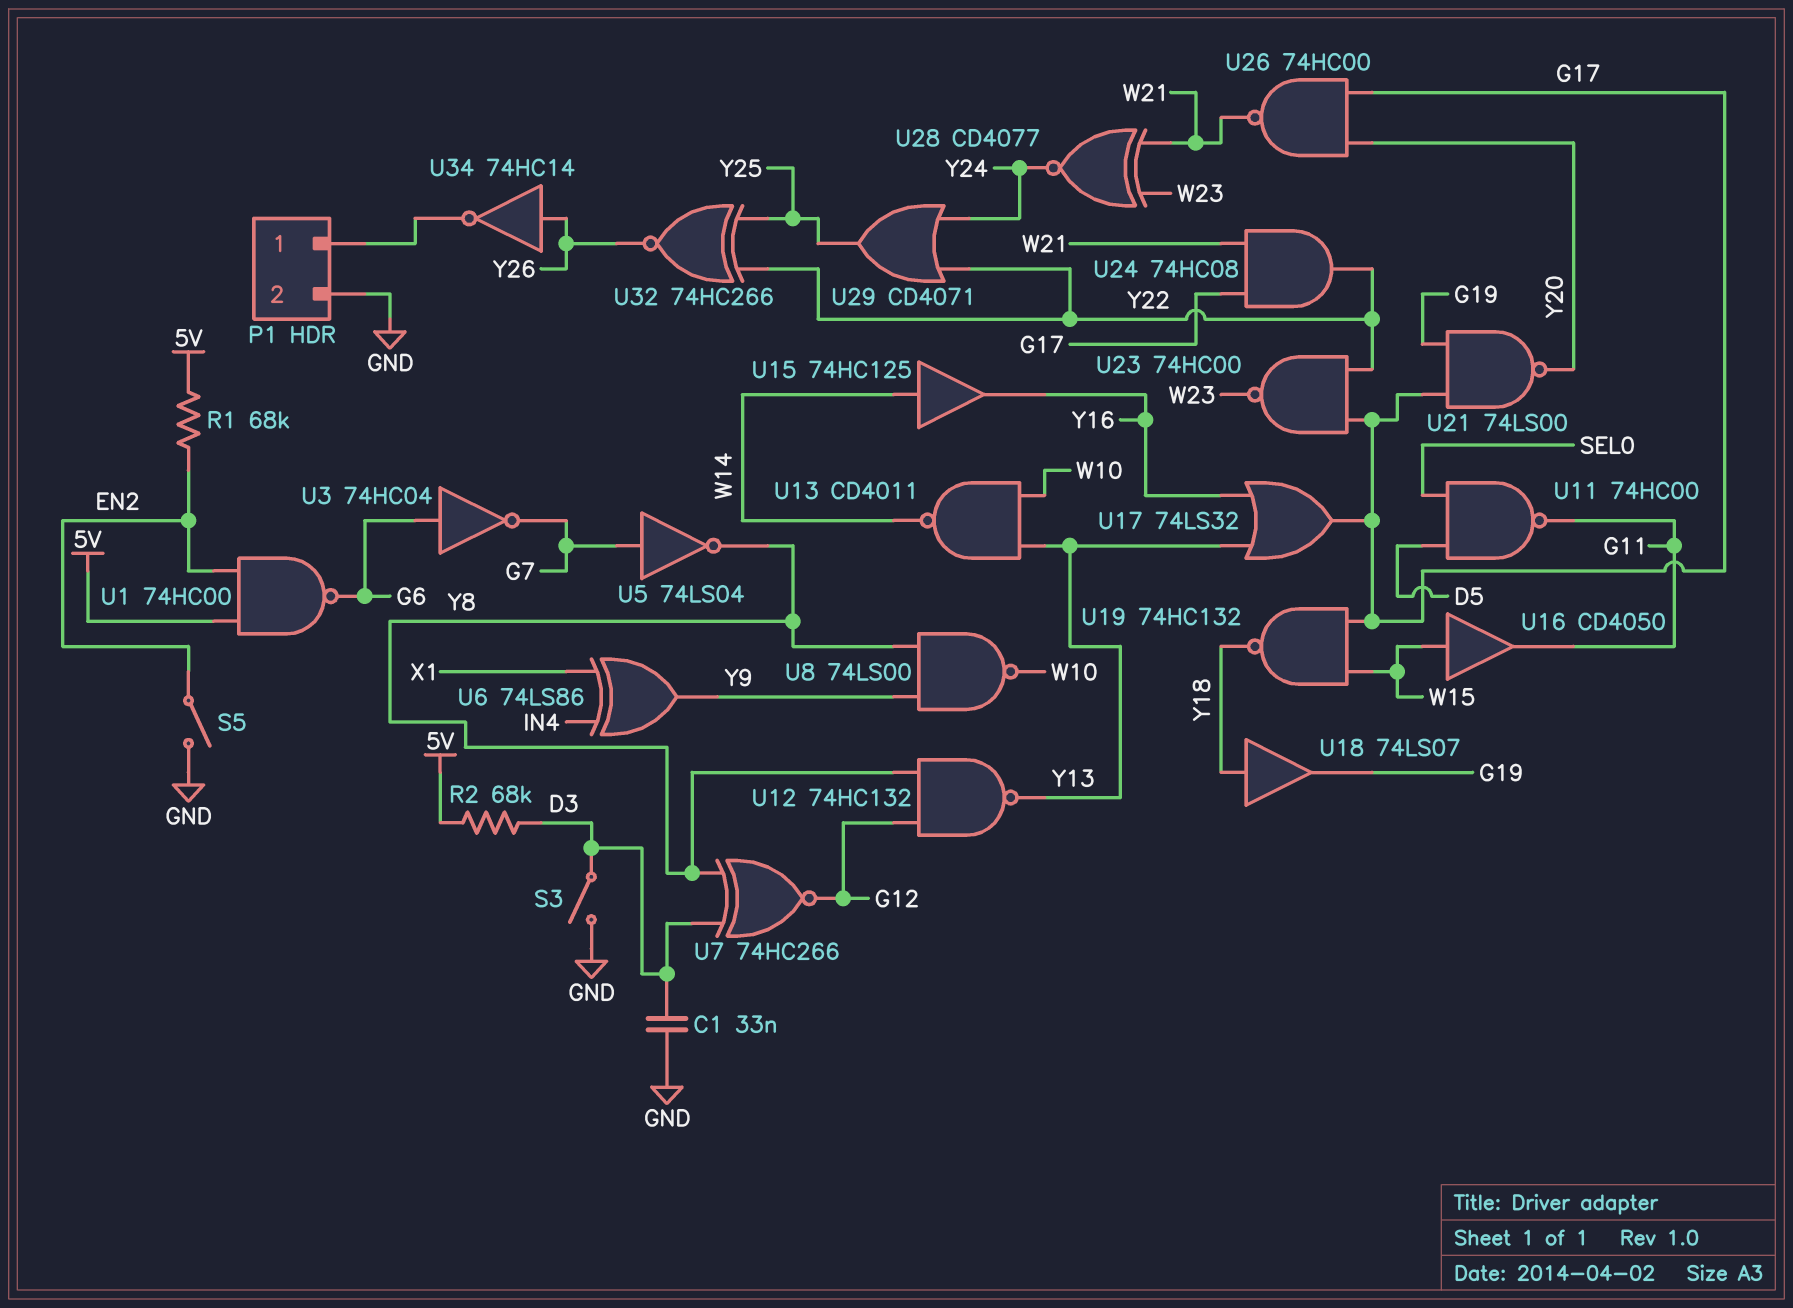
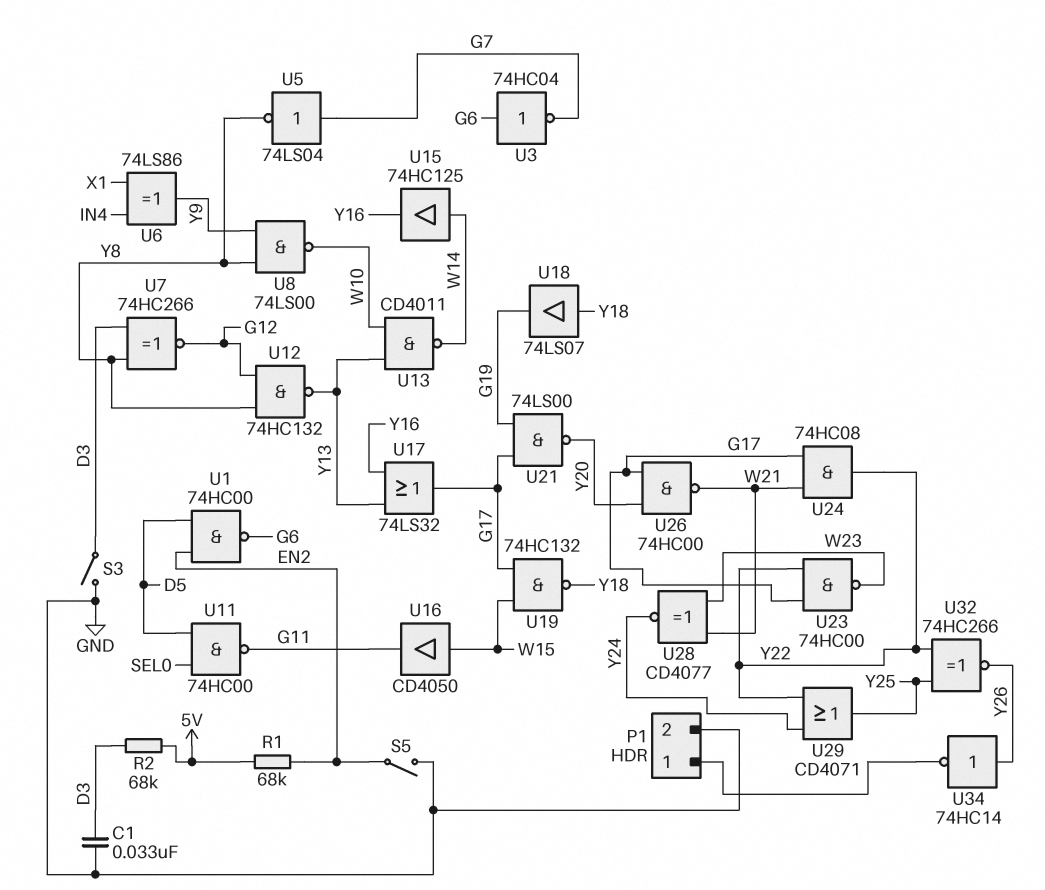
U1: NAND 74HC00 (in 5V, in EN2, out G6) -> NAND 74HC00 (in D5, in EN2, out G6)

